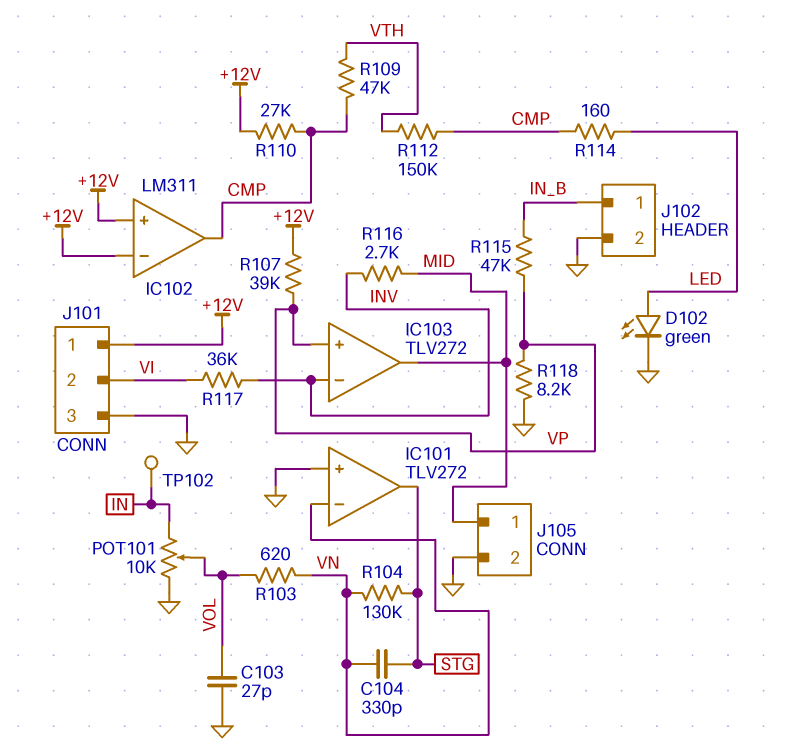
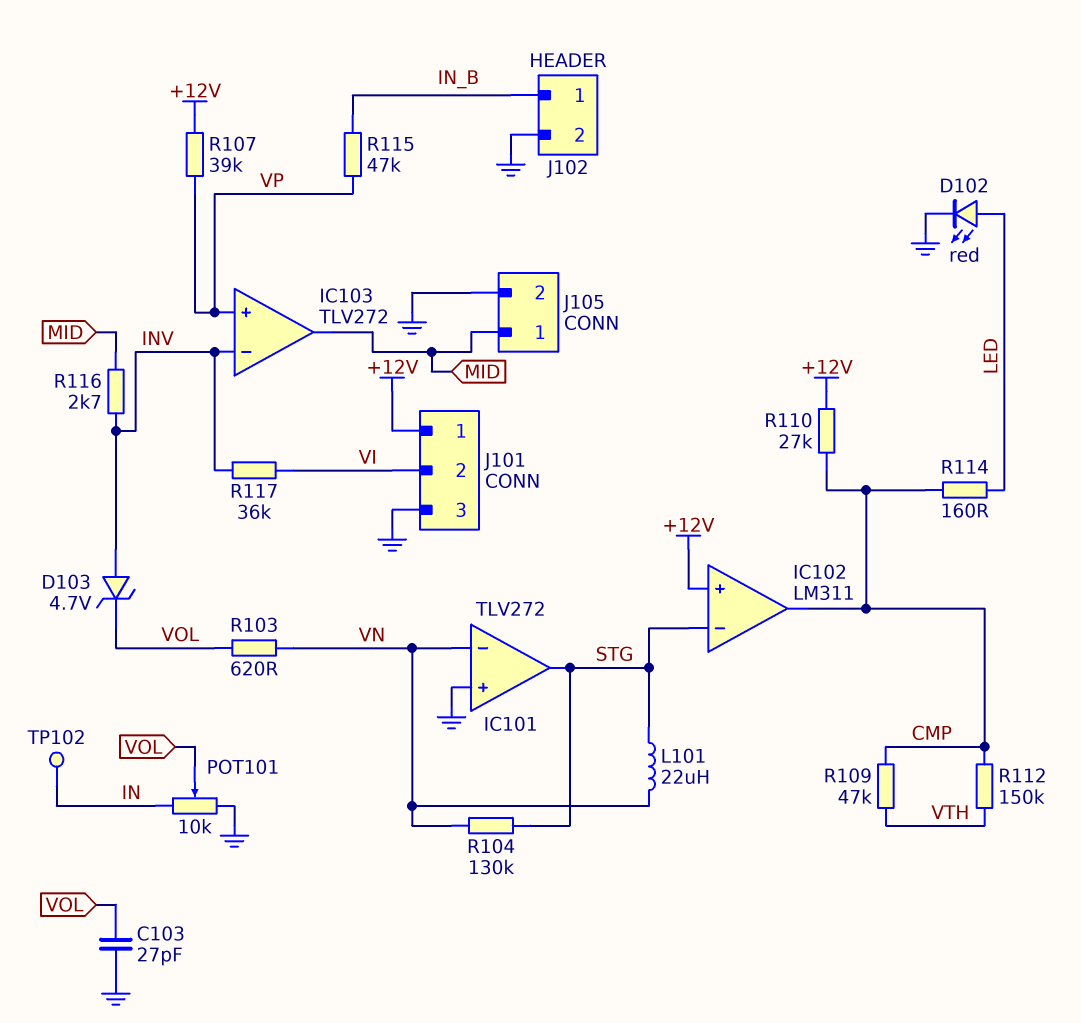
C104: 330pF (STG, VN) -> none
D102: LED green (A LED, K GND) -> LED red (A LED, K GND)
D103: none -> zener 4.7V (A INV, K VOL)
IC102 pin in-: +12V -> STG
L101: none -> 22uH (STG, VN)
R118: 8.2k (GND, VP) -> none

